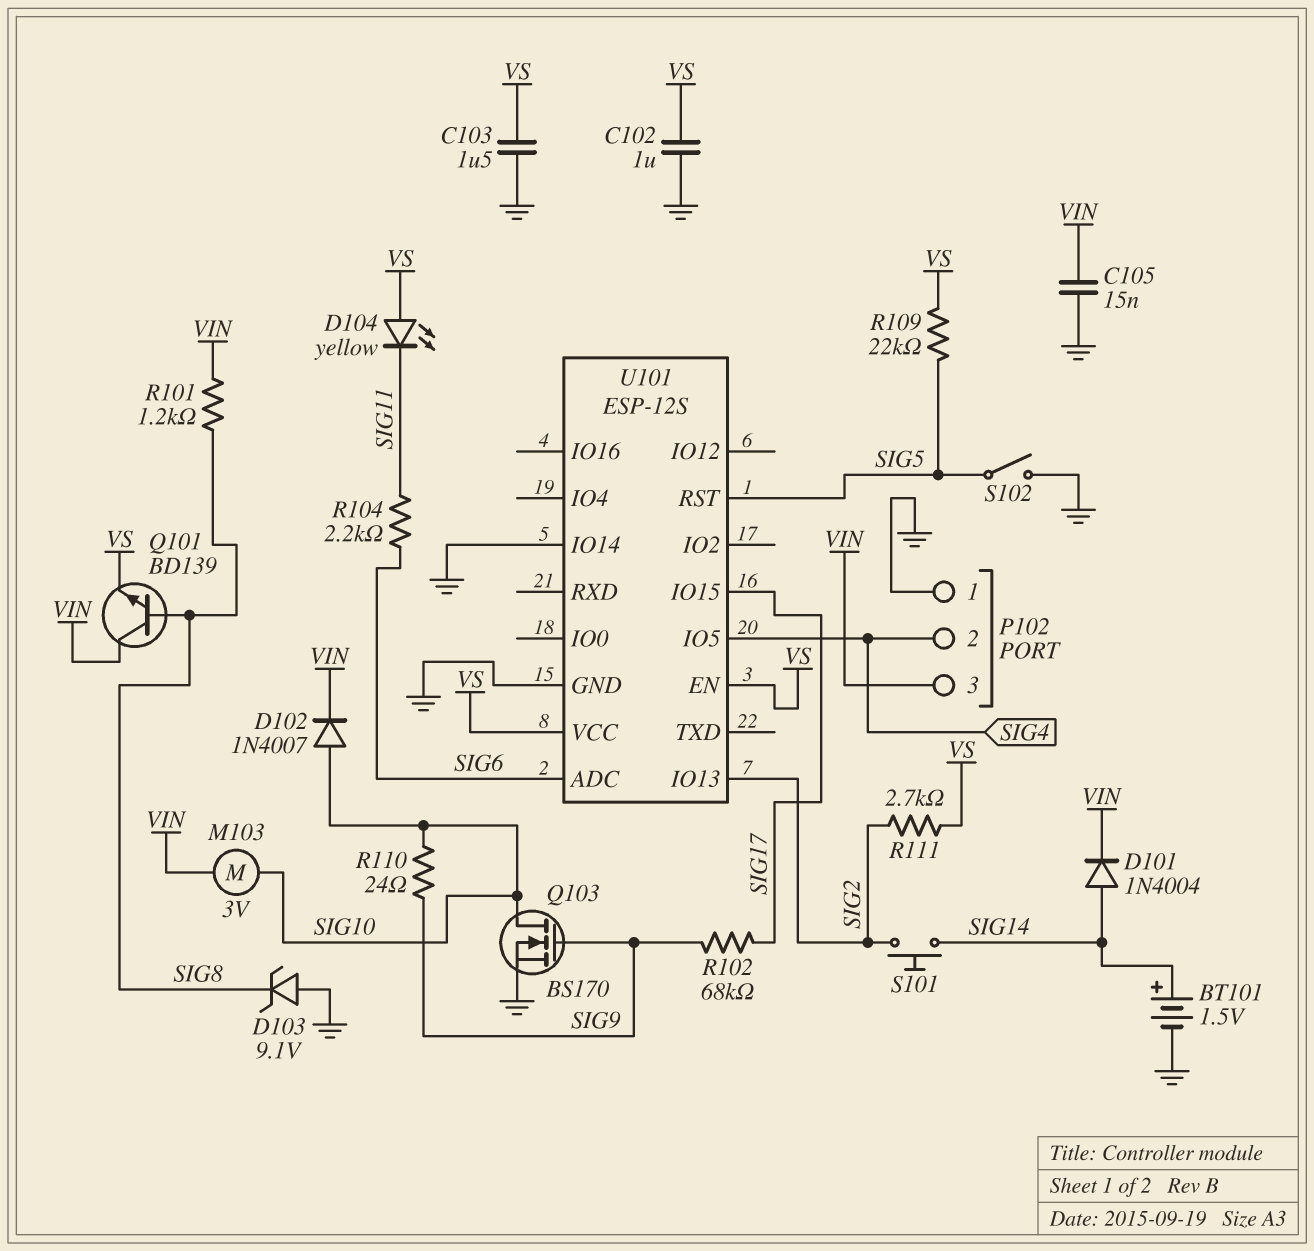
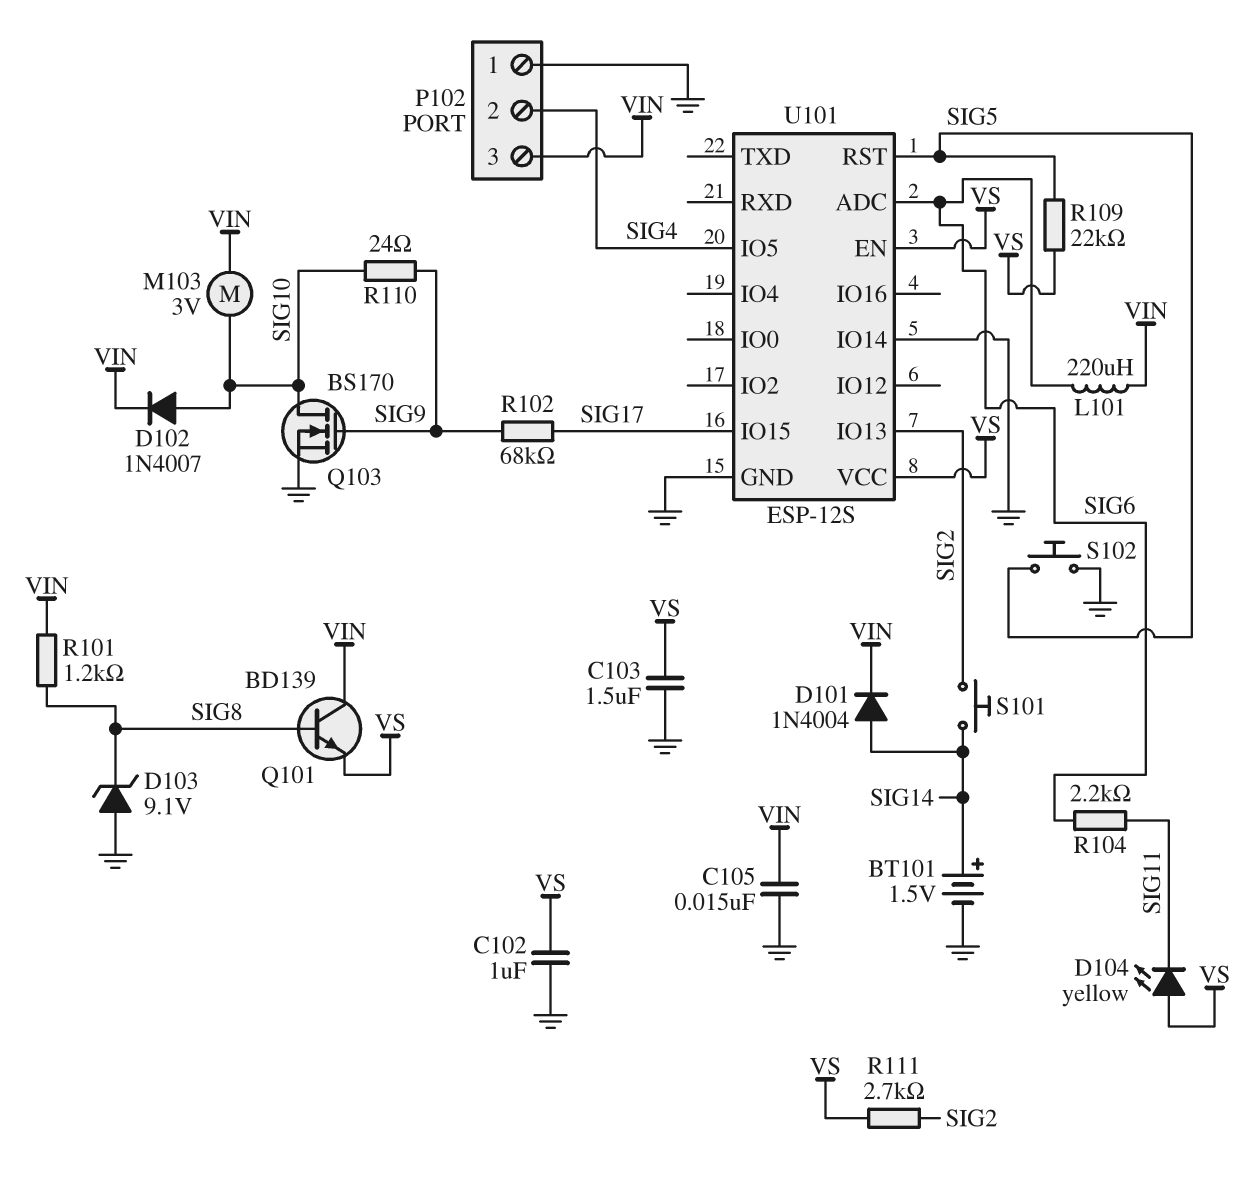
L101: none -> 220uH (SIG6, VIN)
S102: switch (GND, SIG5) -> button (GND, SIG5)

